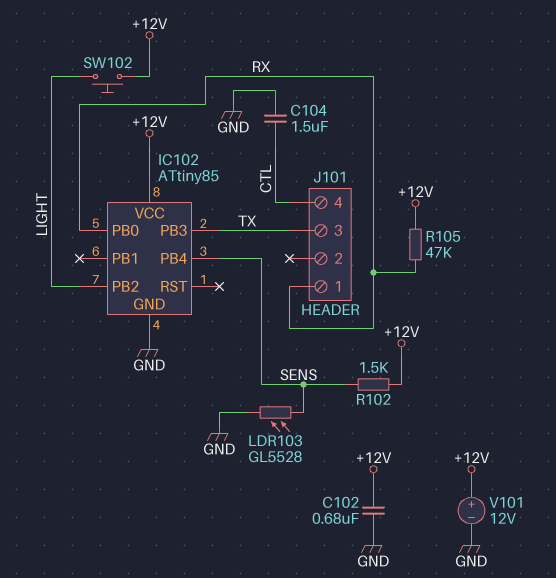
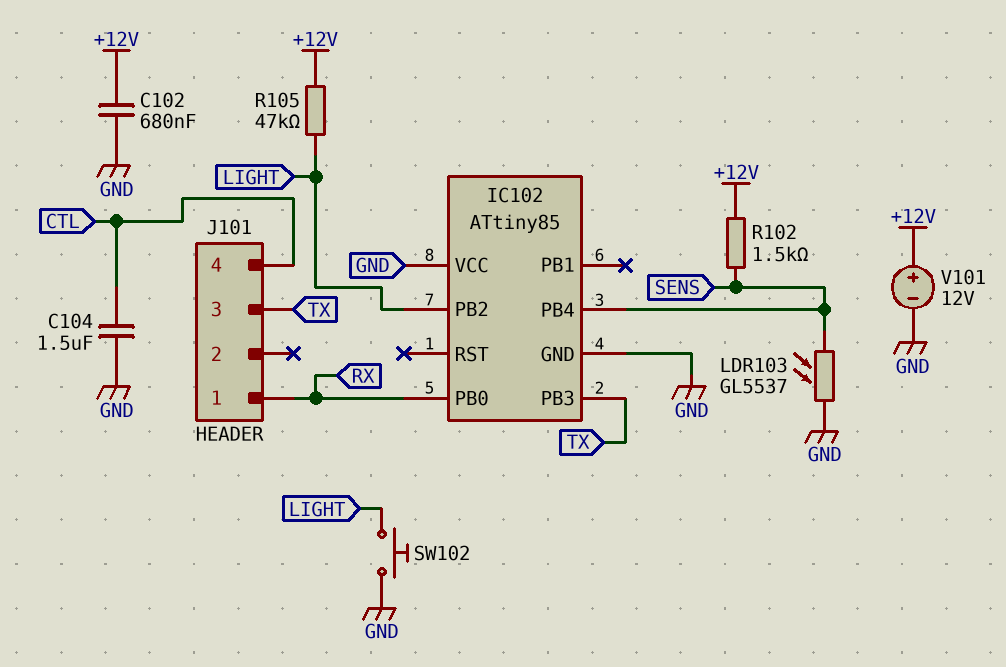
IC102 pin VCC: +12V -> GND
LDR103: GL5528 (GND, SENS) -> GL5537 (GND, SENS)
R105: 47k (+12V, RX) -> 47k (+12V, LIGHT)
SW102: button (+12V, LIGHT) -> button (GND, LIGHT)

